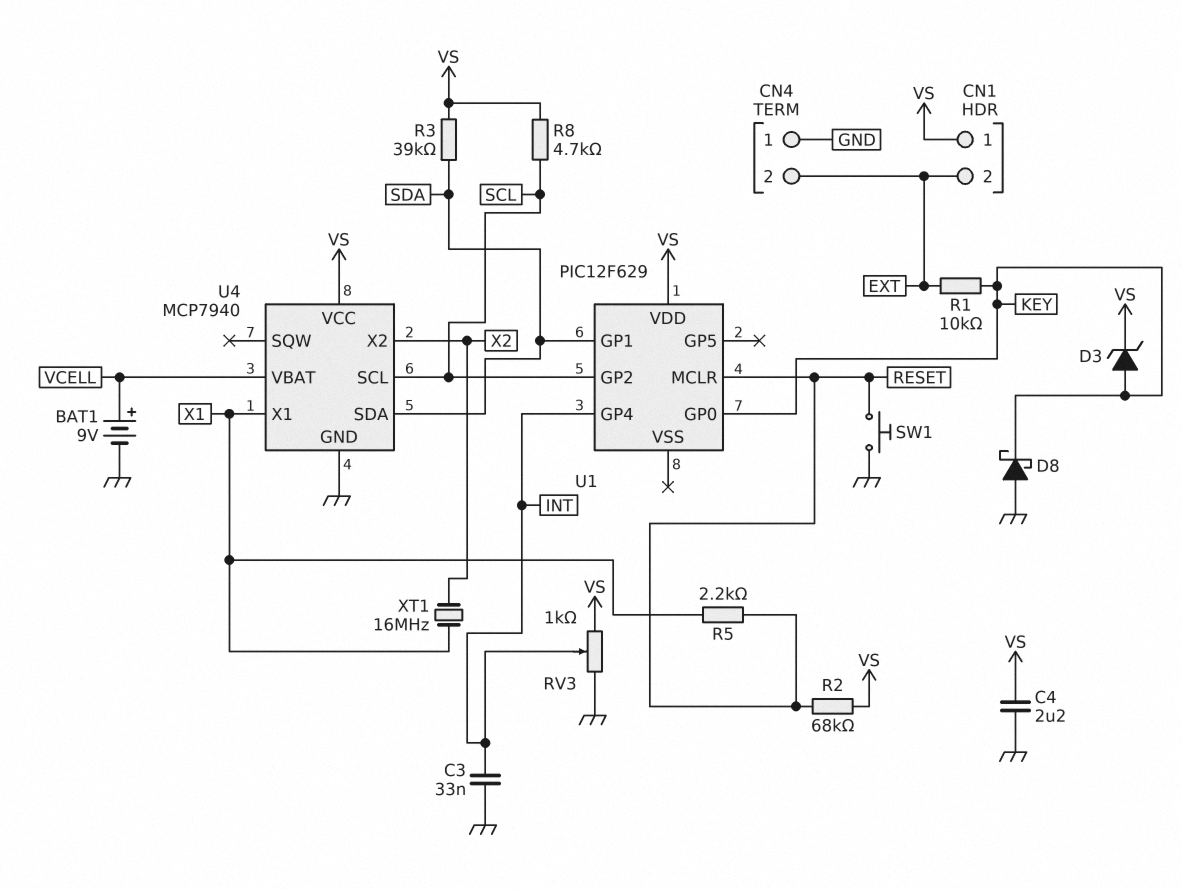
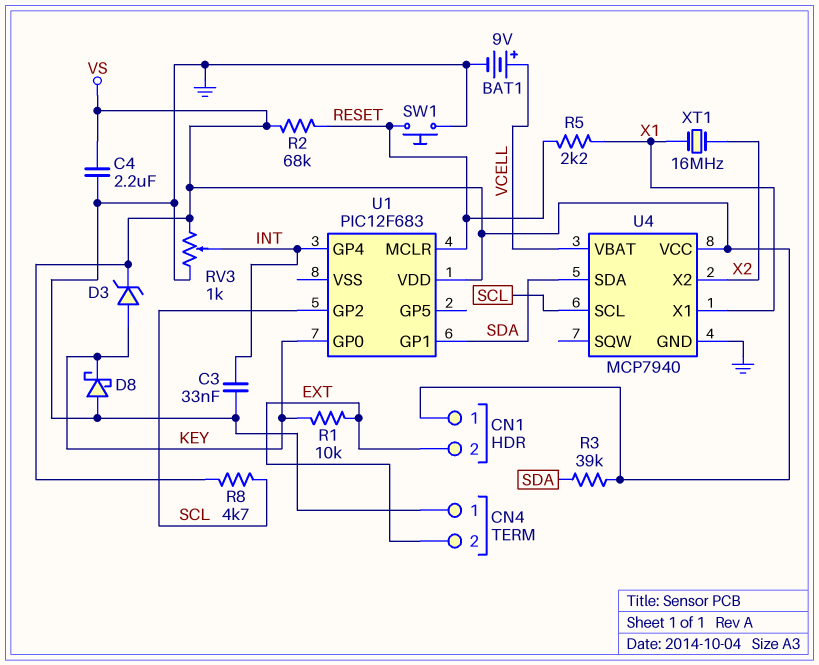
U1: PIC12F629 -> PIC12F683

